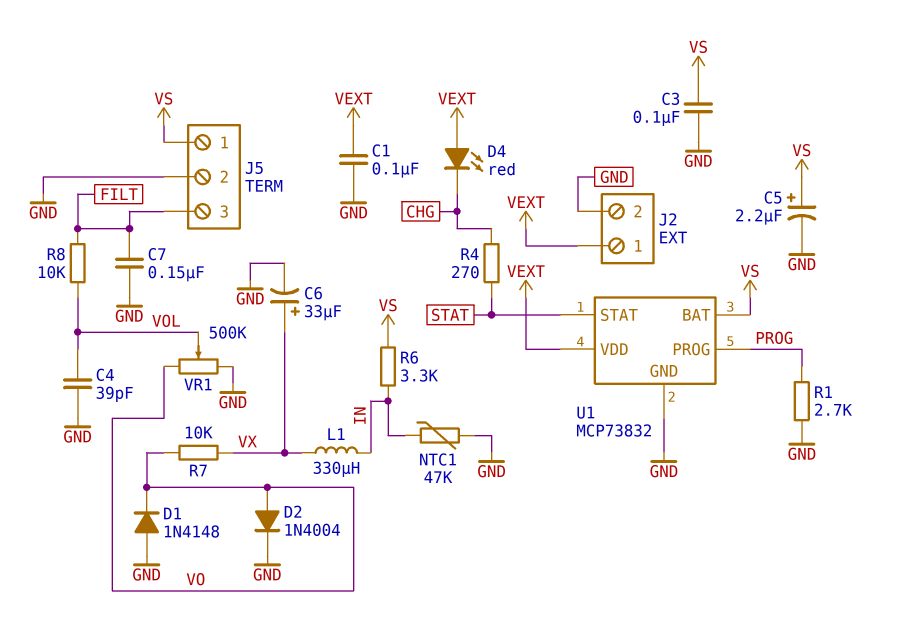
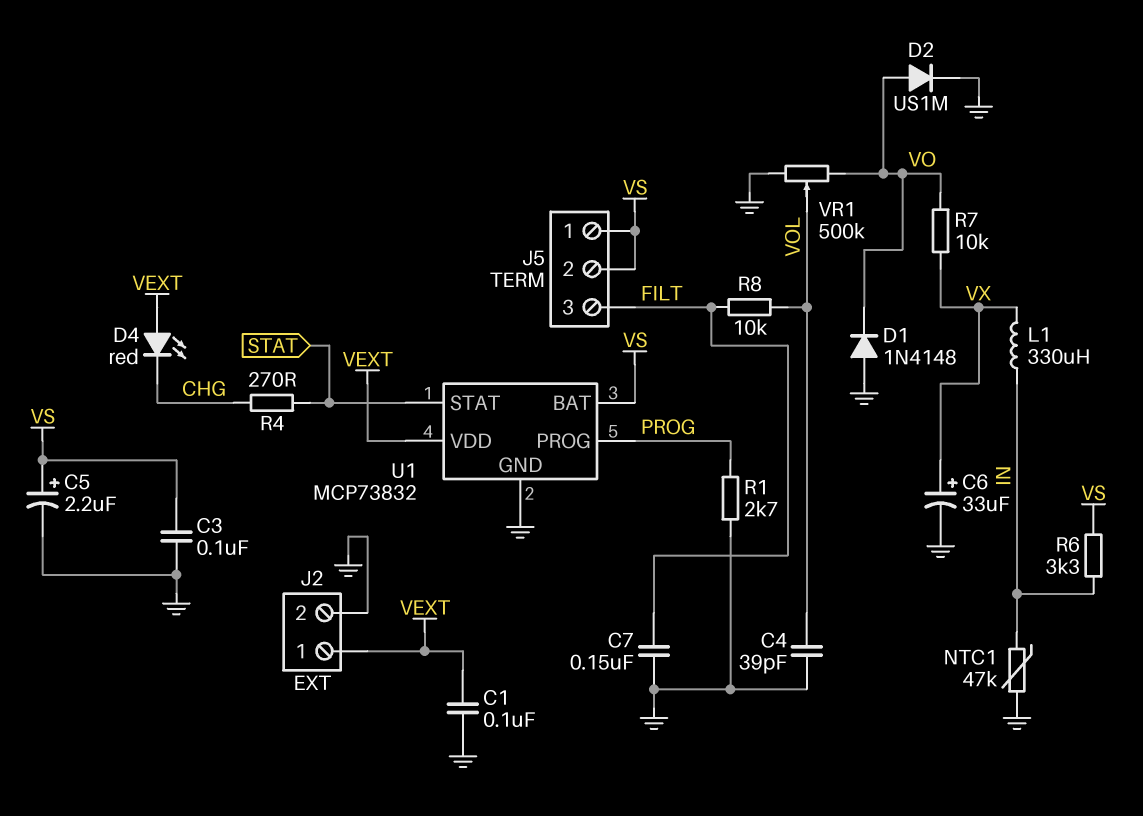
D2: diode 1N4004 (A VO, K GND) -> diode US1M (A VO, K GND)
J5 pin 2: GND -> VS

